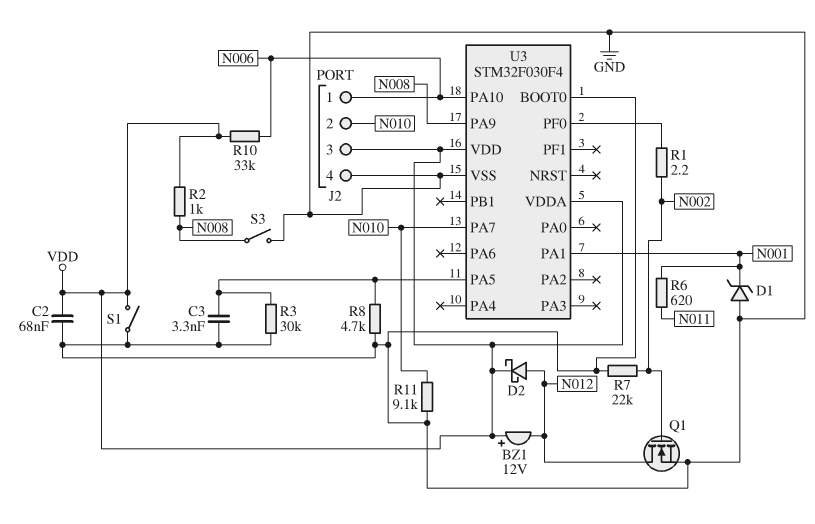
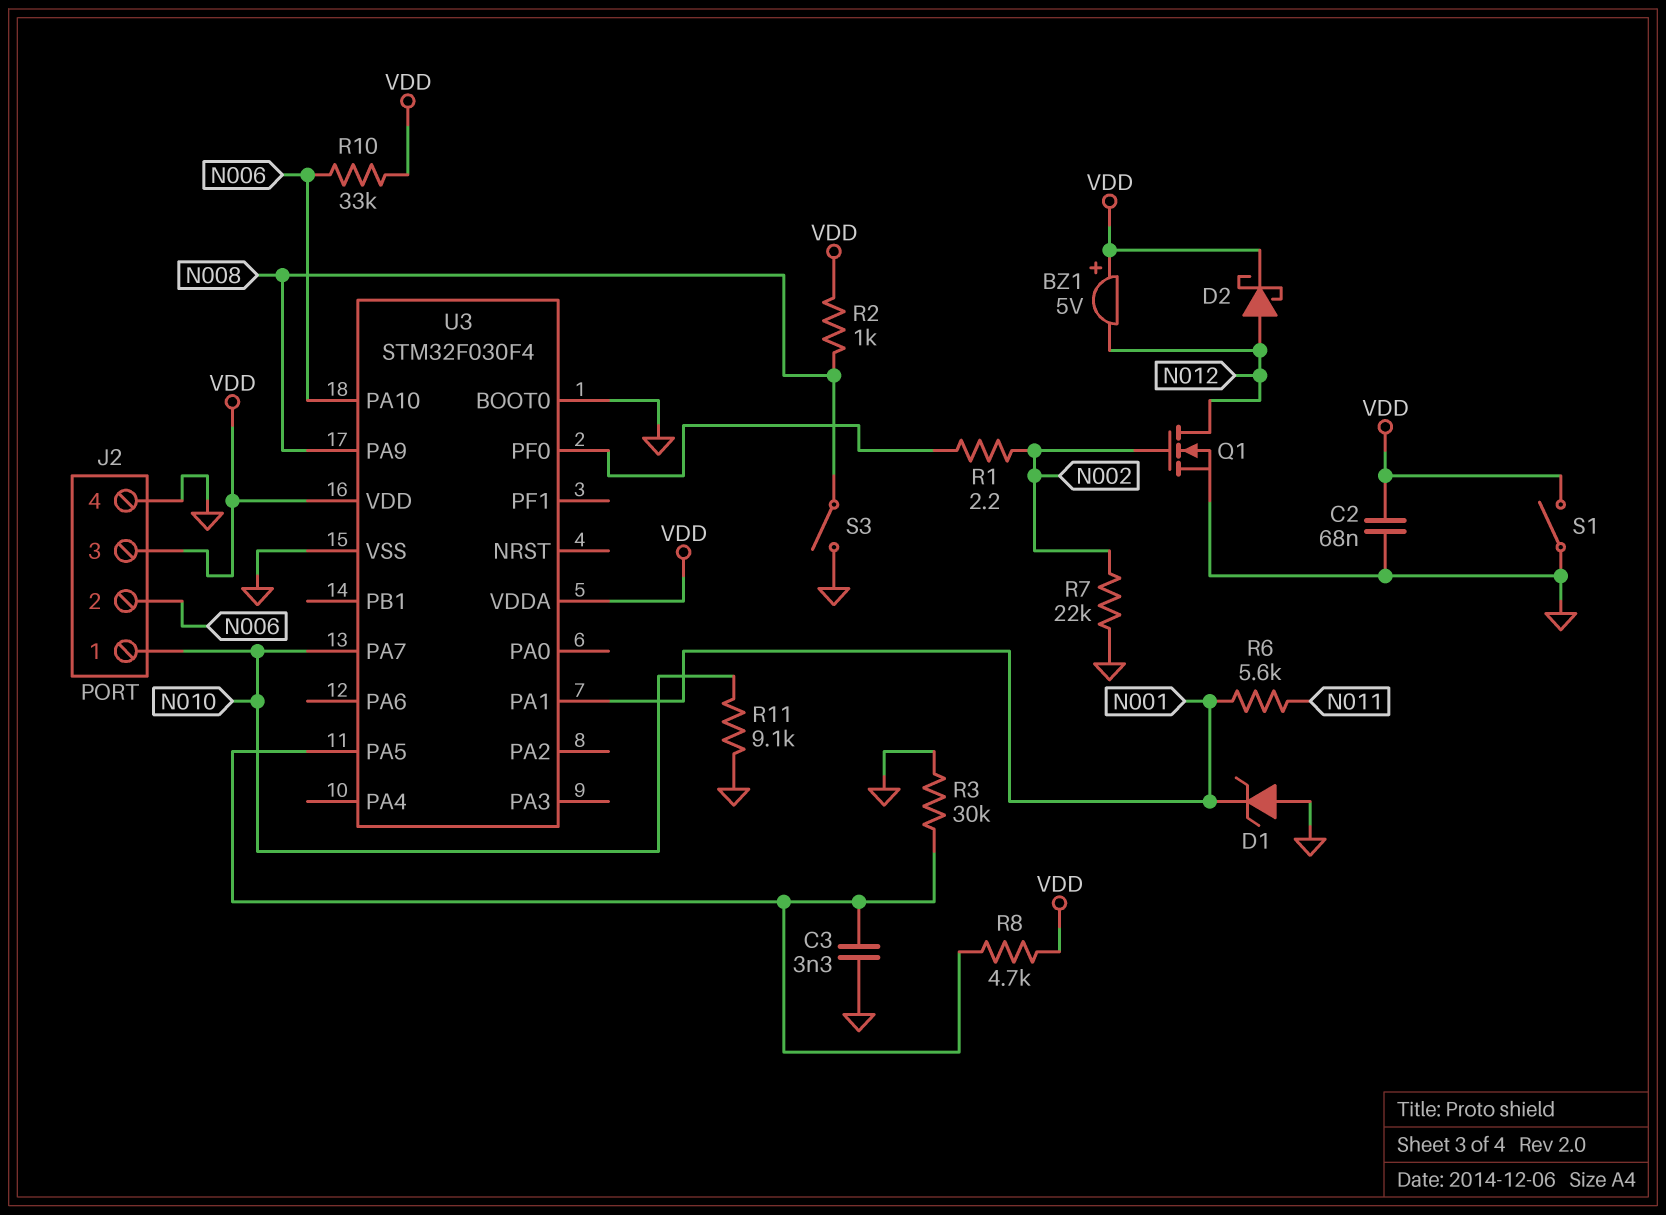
BZ1: buzzer 12V (plus VDD, minus N012) -> buzzer 5V (plus VDD, minus N012)
J2 pin 1: N006 -> N010
J2 pin 2: N010 -> N006
R6: 620 (N001, N011) -> 5.6k (N001, N011)
R8: 4.7k (GND, U3/PA5) -> 4.7k (U3/PA5, VDD)

